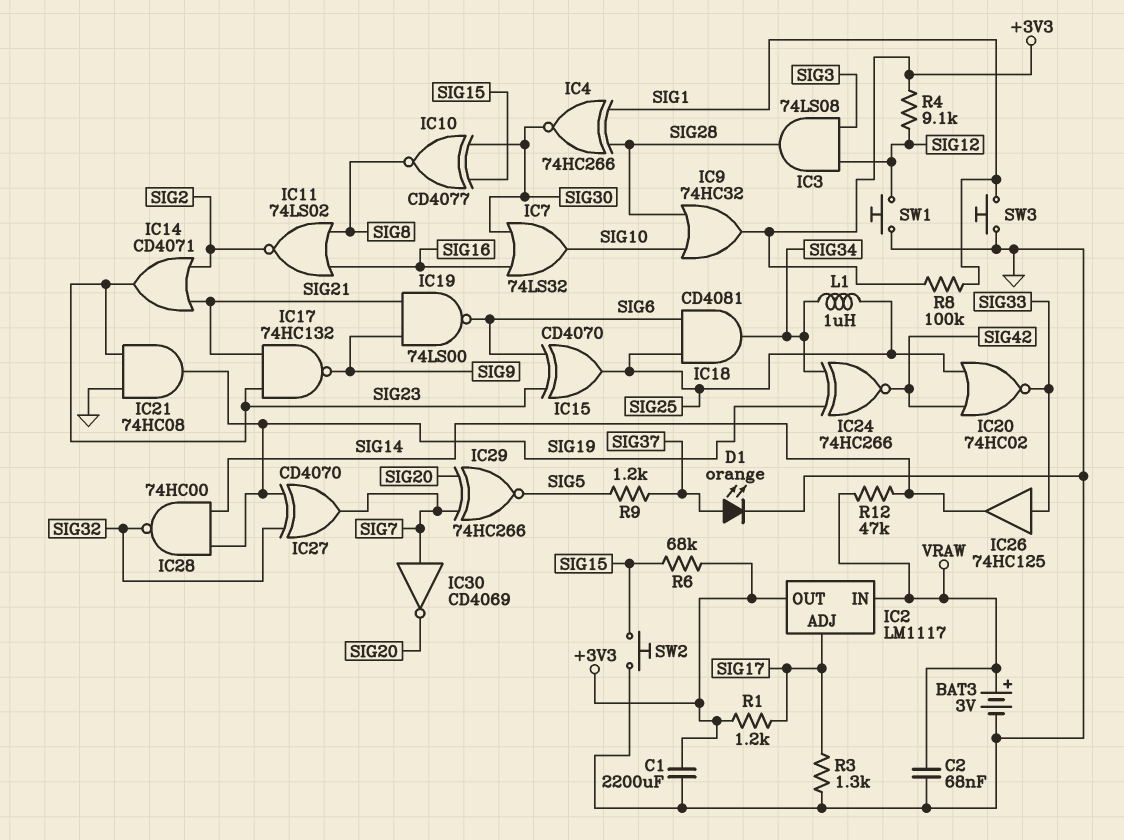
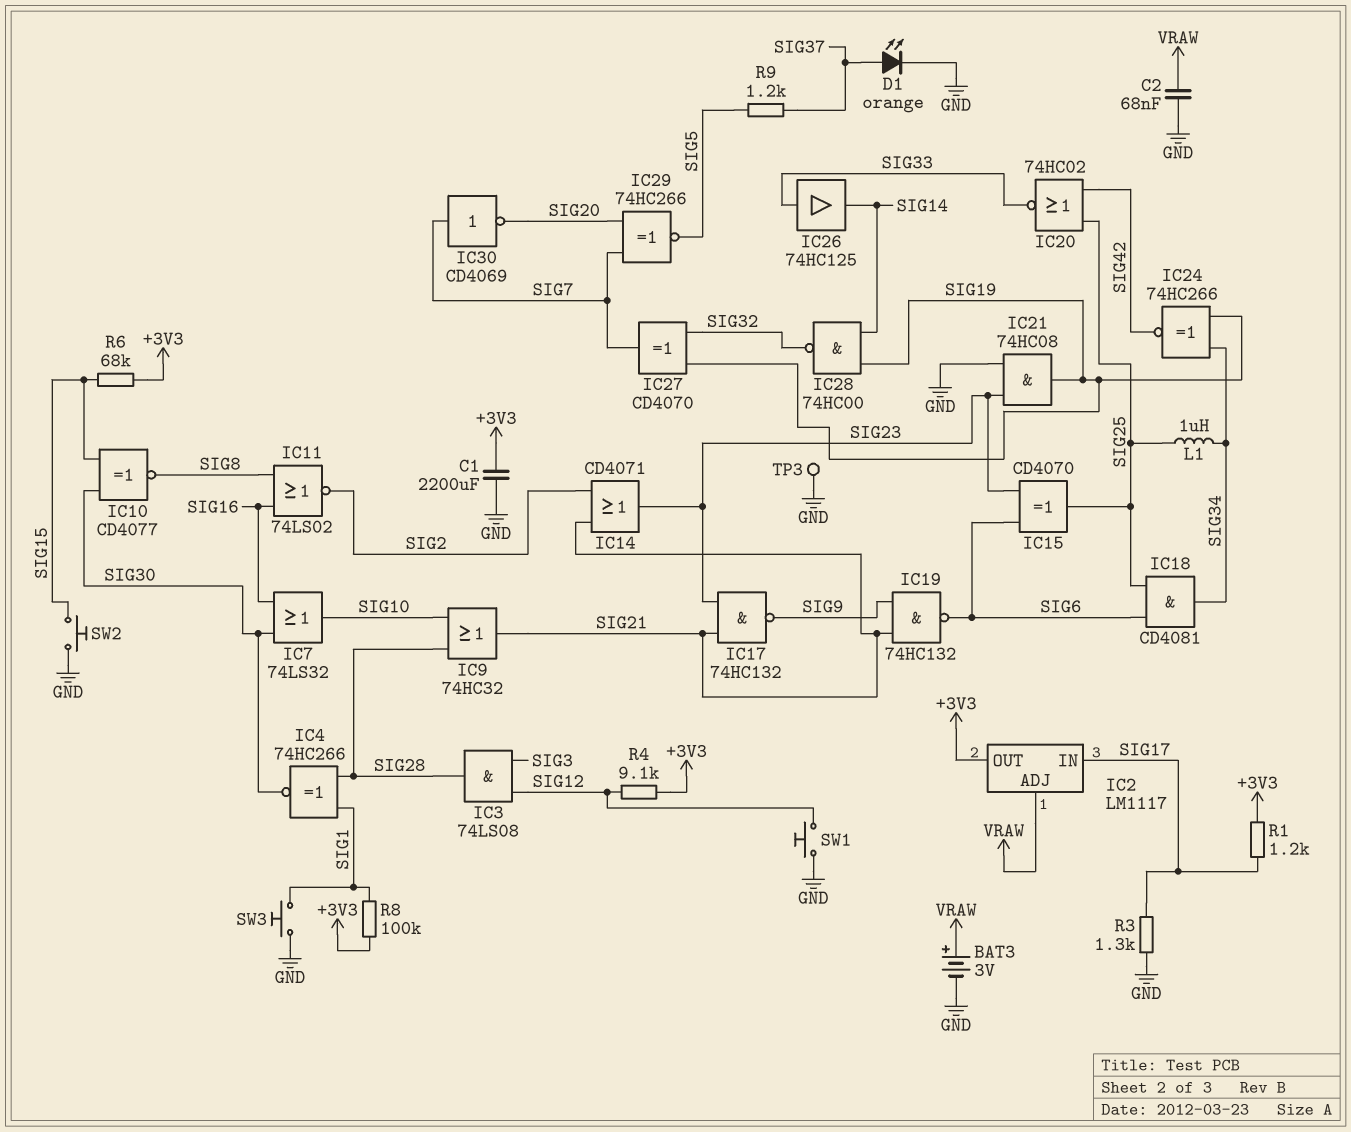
IC2 pin ADJ: SIG17 -> VRAW
IC2 pin IN: VRAW -> SIG17
IC9: OR 74HC32 (in SIG10, in SIG28, out +3V3) -> OR 74HC32 (in SIG10, in SIG28, out SIG21)
IC19: NAND 74LS00 (in SIG9, in SIG21, out SIG6) -> NAND 74HC132 (in SIG9, in SIG21, out SIG6)
R12: 47k (SIG14, VRAW) -> none
TP3: none -> test point (GND)

